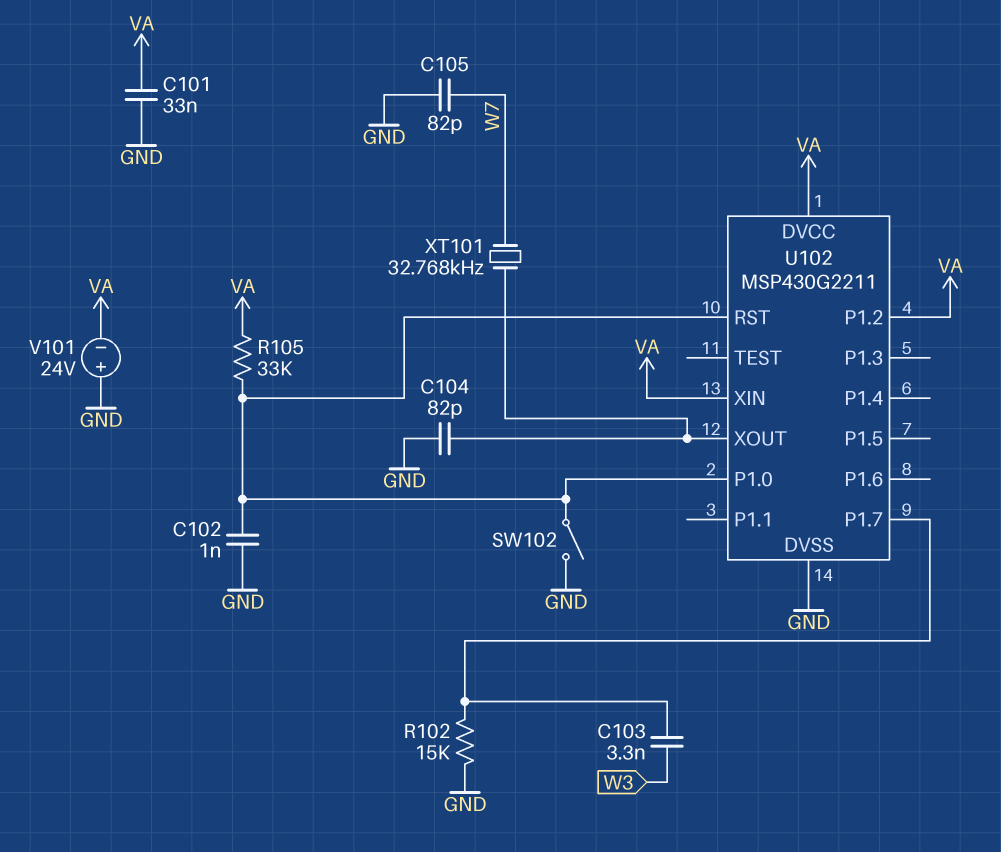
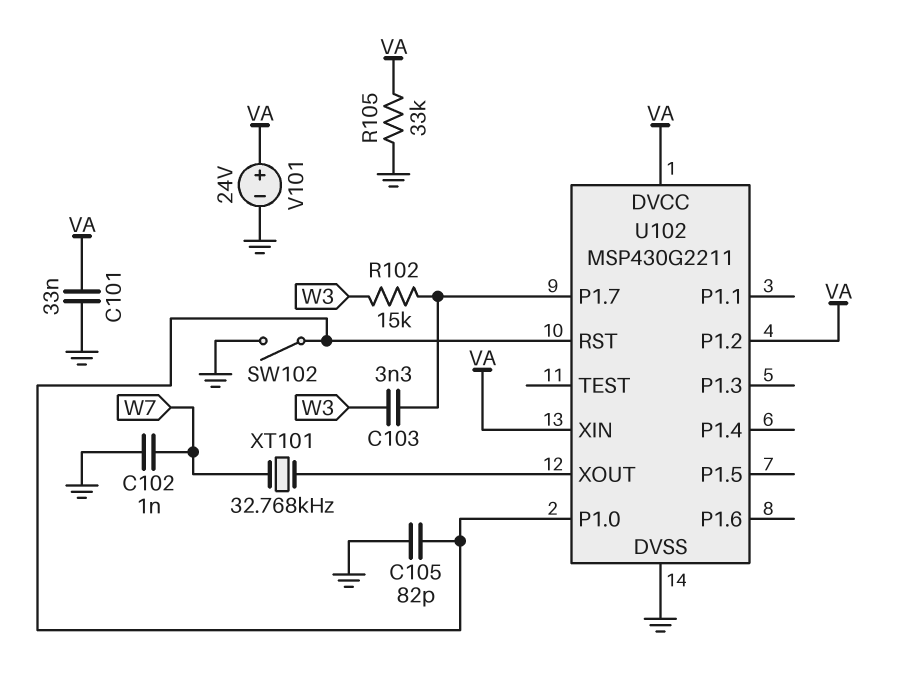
C102: 1nF (GND, U102/P1.0) -> 1nF (GND, W7)
C104: 82pF (GND, U102/XOUT) -> none
C105: 82pF (GND, W7) -> 82pF (GND, U102/P1.0)
R102: 15k (GND, U102/P1.7) -> 15k (U102/P1.7, W3)
R105: 33k (U102/P1.0, VA) -> 33k (GND, VA)
V101: 24V (plus GND, minus VA) -> 24V (plus VA, minus GND)

